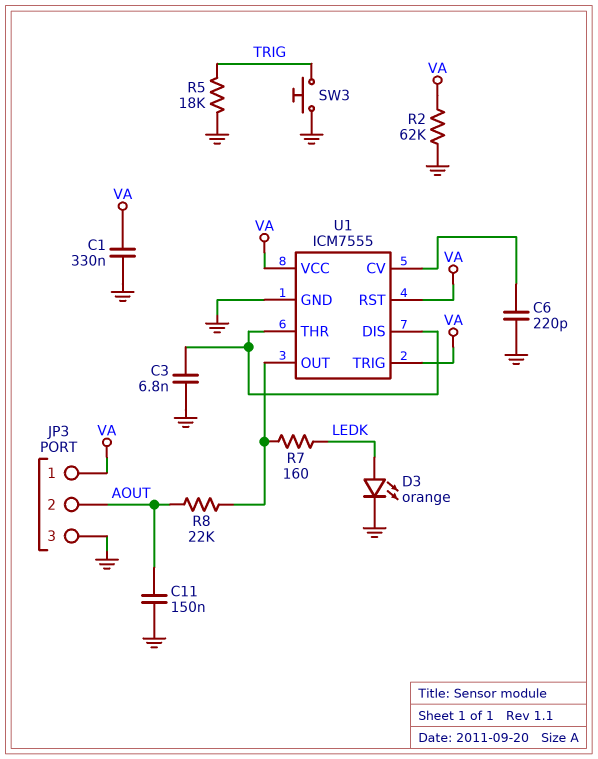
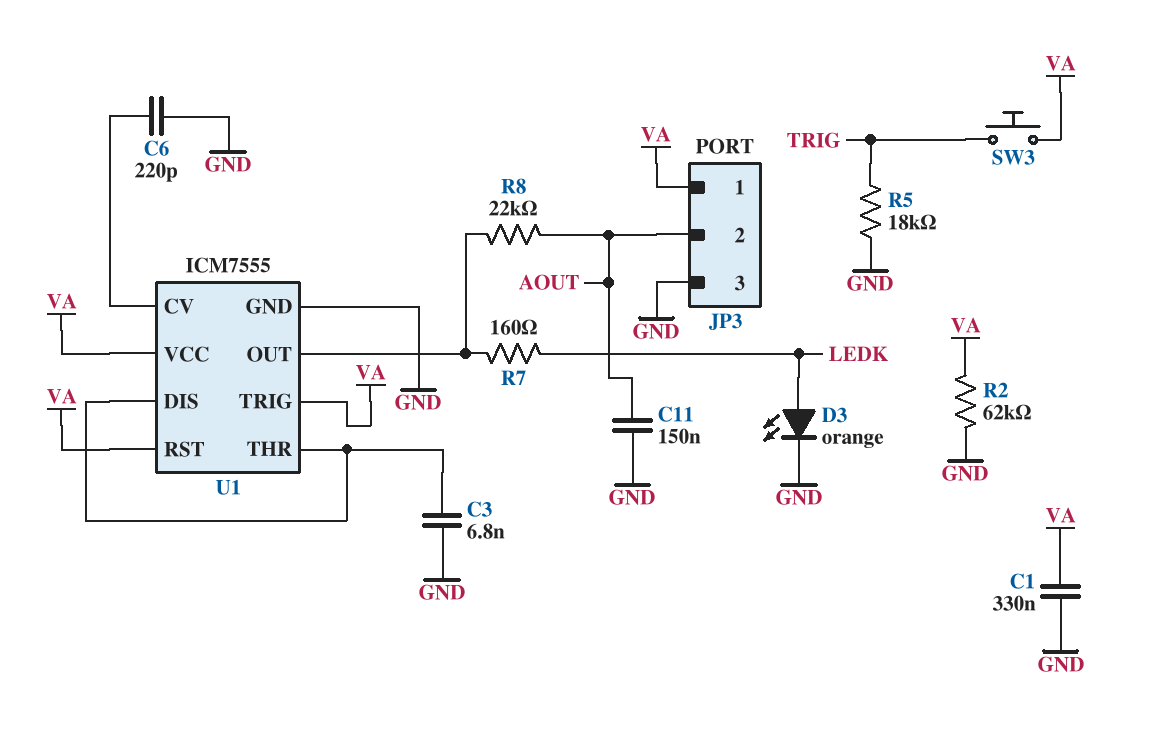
SW3: button (GND, TRIG) -> button (TRIG, VA)

